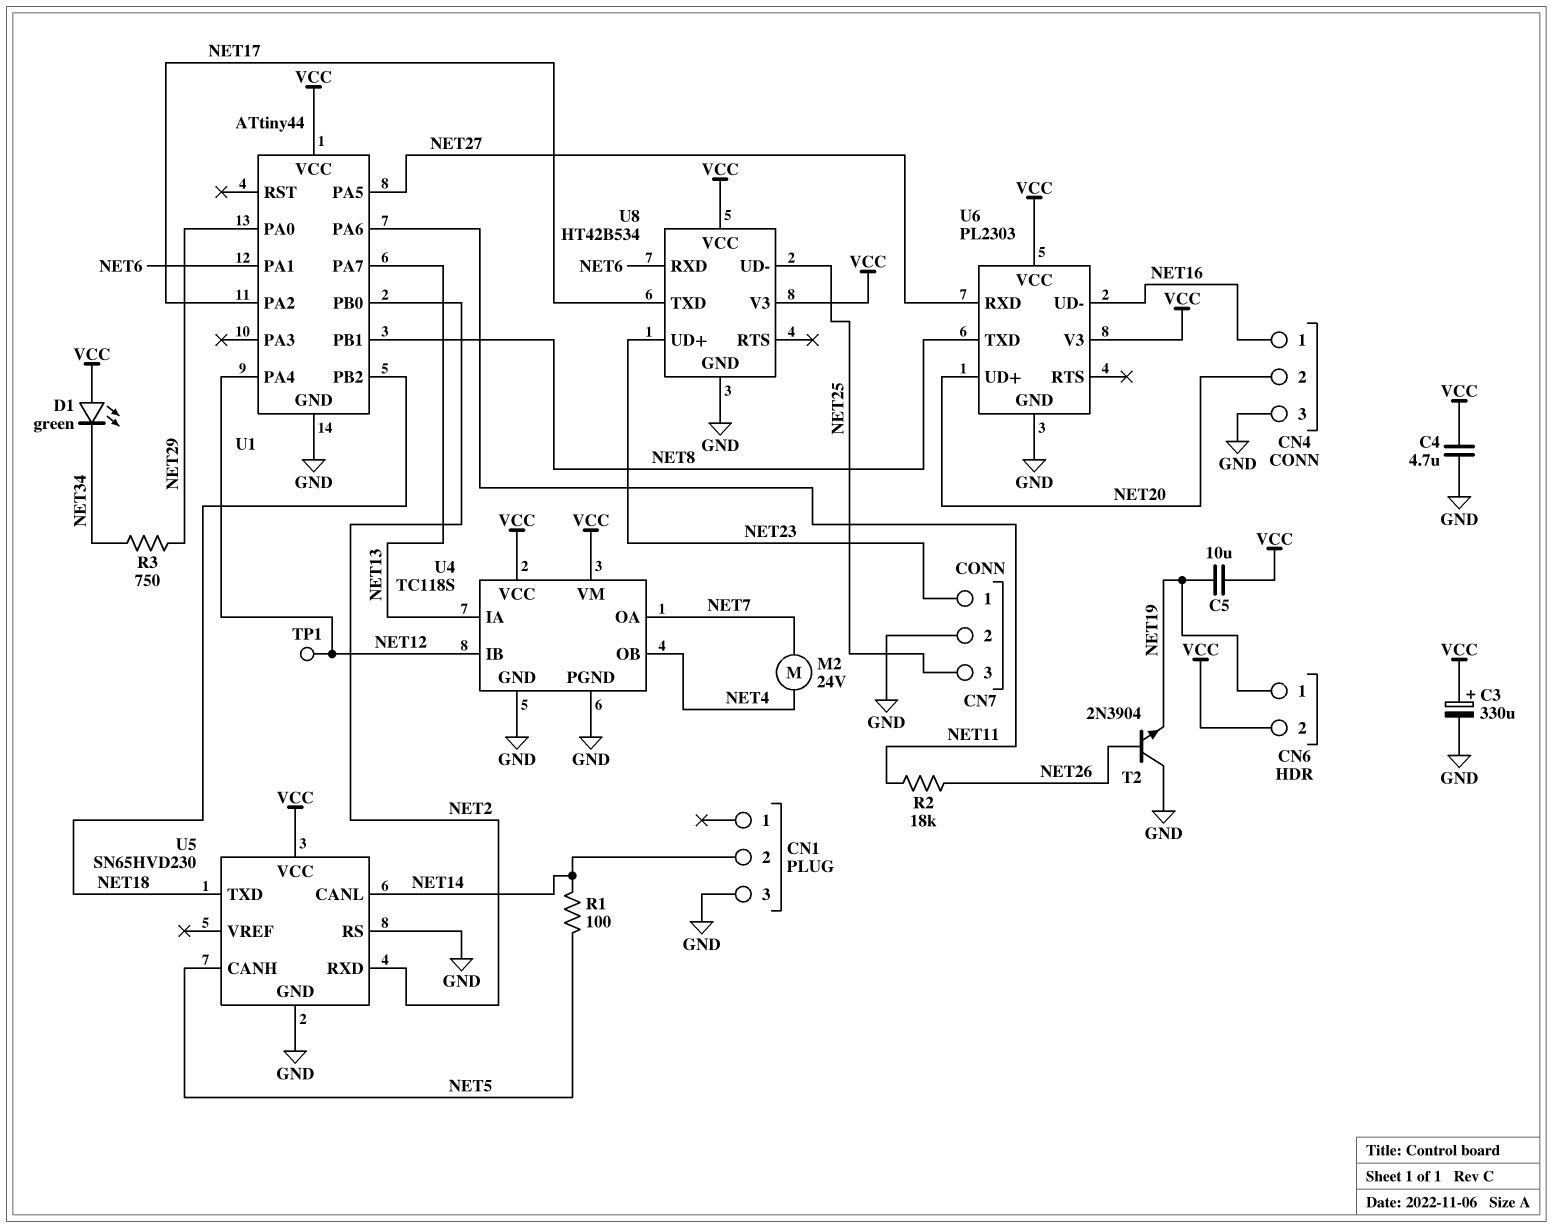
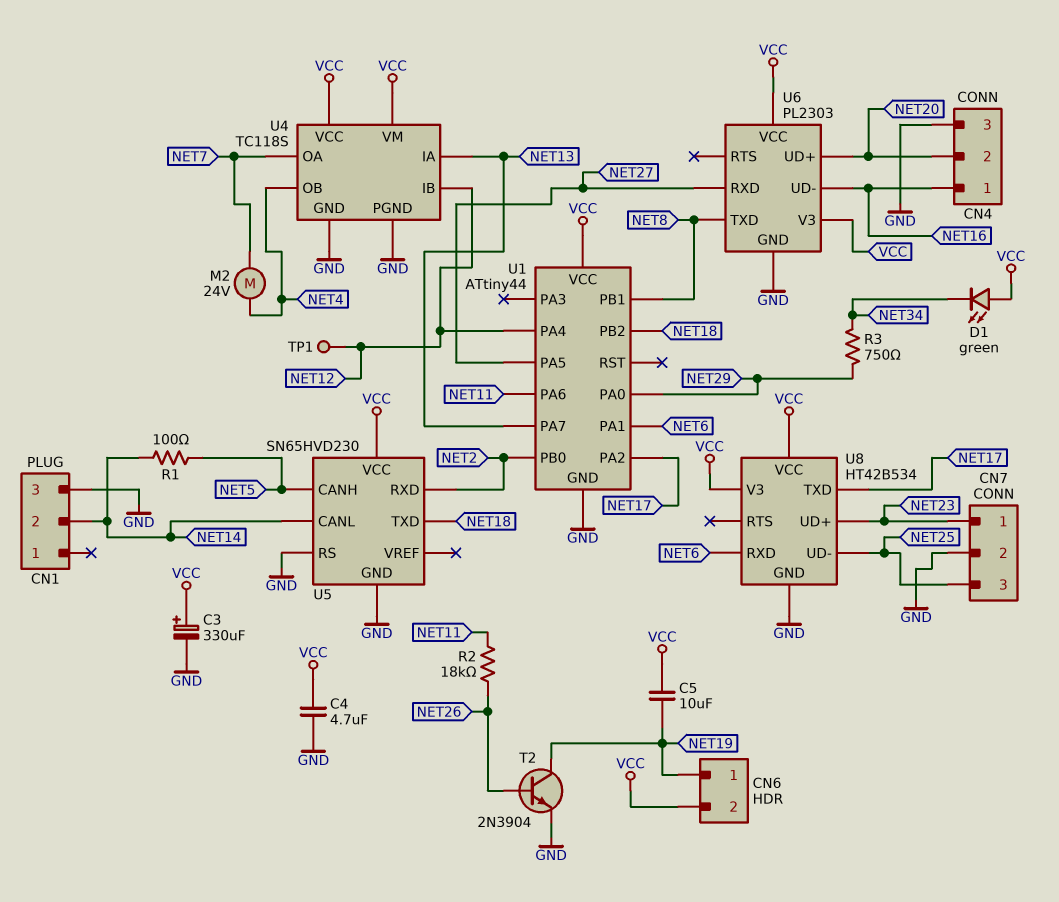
T2: NPN 2N3904 (B NET26, C GND, E NET19) -> NPN 2N3904 (B NET26, C NET19, E GND)

